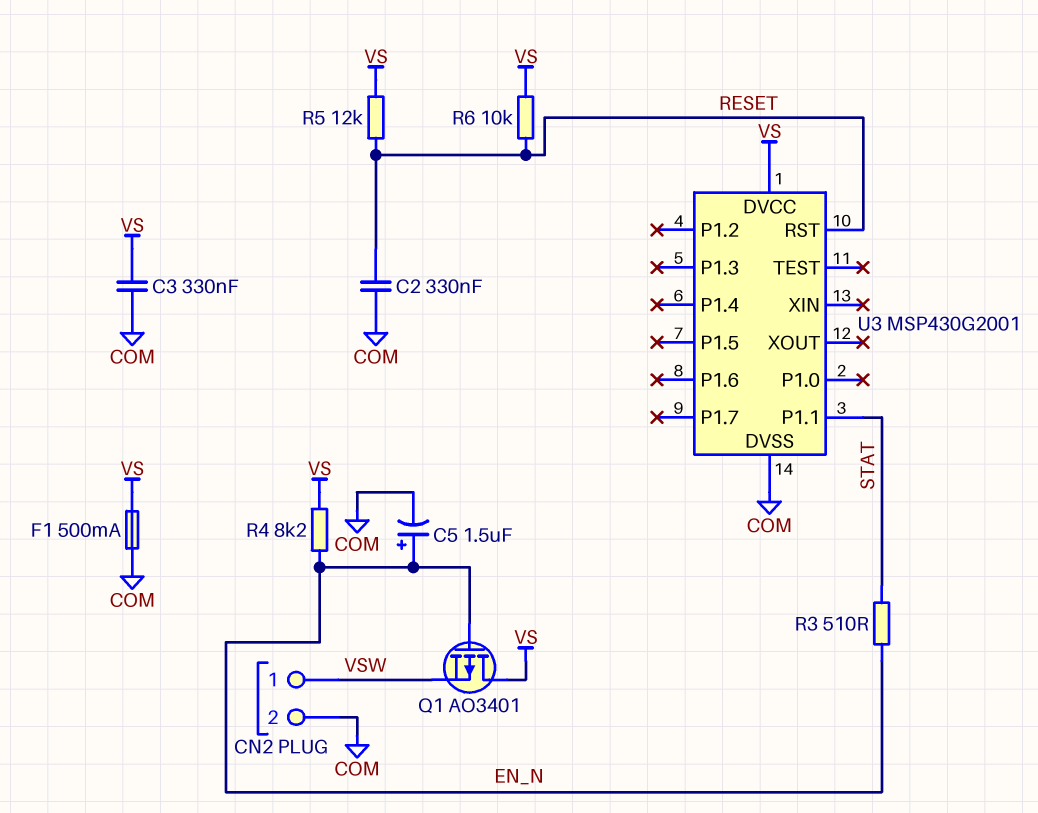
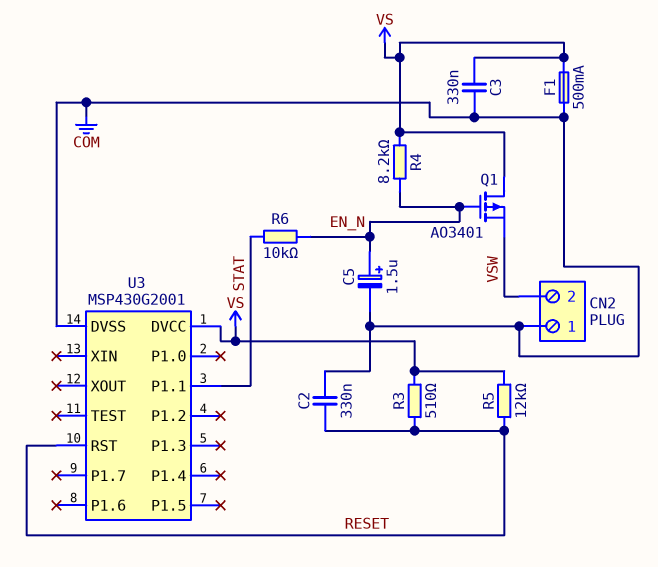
CN2 pin 1: VSW -> COM
CN2 pin 2: COM -> VSW
R3: 510 (EN_N, STAT) -> 510 (RESET, VS)
R6: 10k (RESET, VS) -> 10k (EN_N, STAT)

